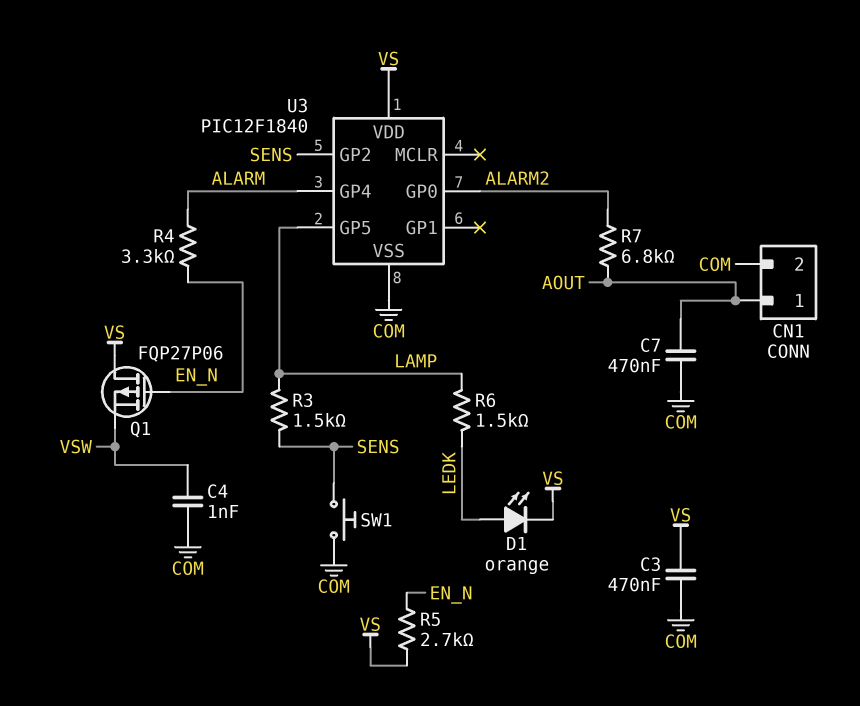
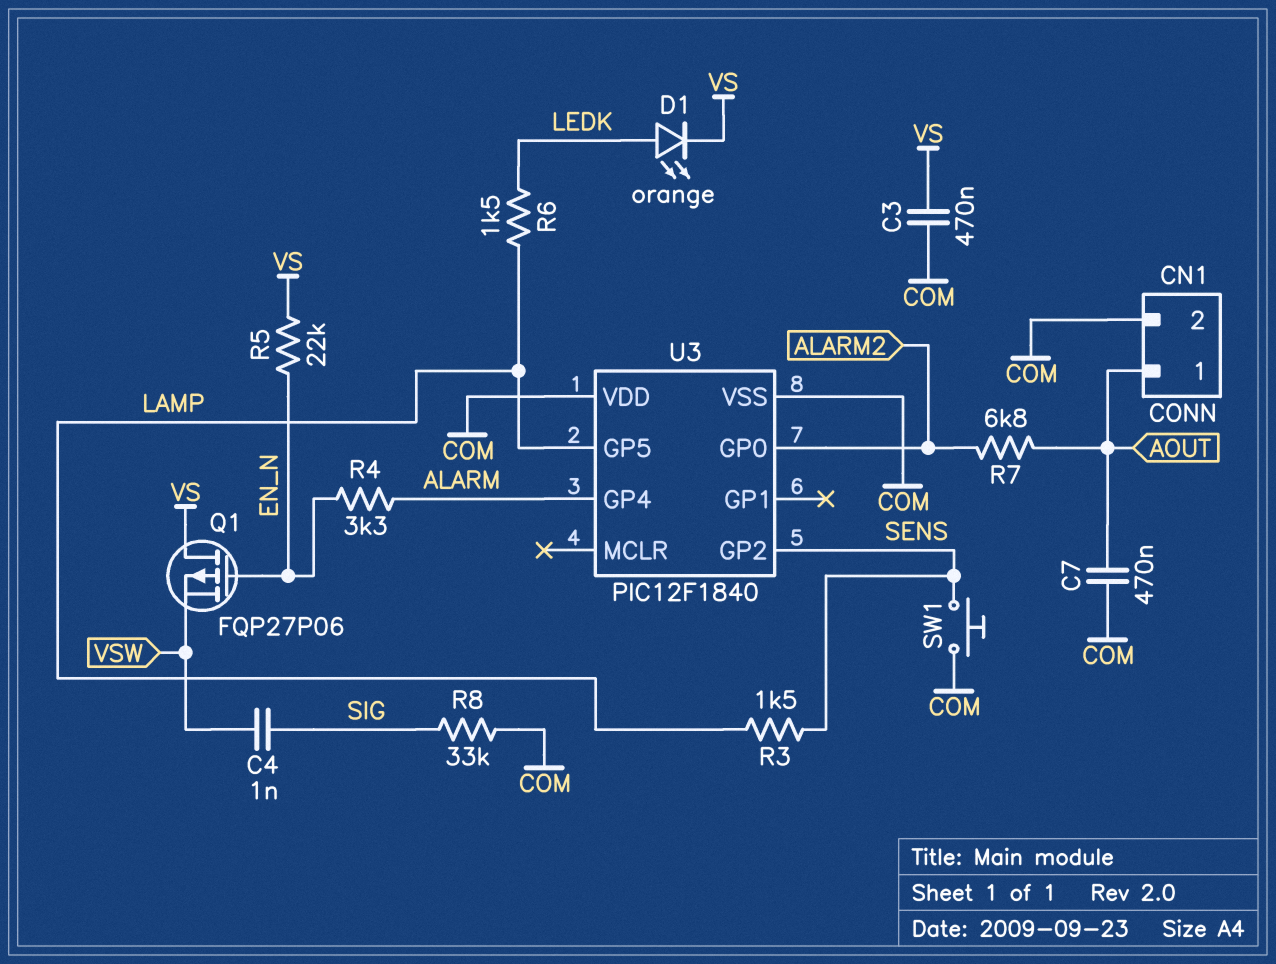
C4: 1nF (COM, VSW) -> 1nF (SIG, VSW)
R5: 2.7k (EN_N, VS) -> 22k (EN_N, VS)
R8: none -> 33k (COM, SIG)
U3 pin VDD: VS -> COM

